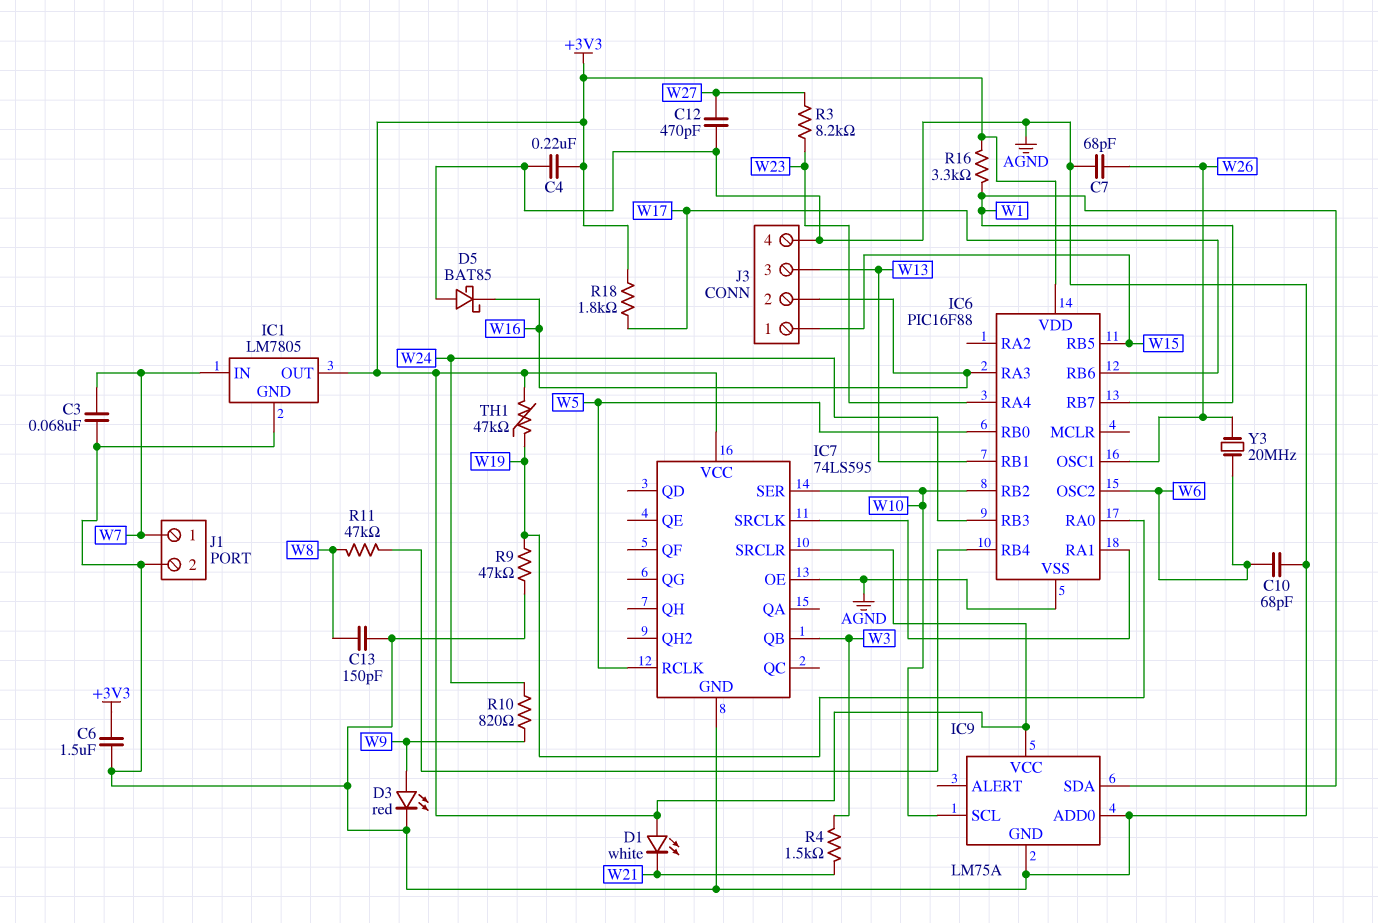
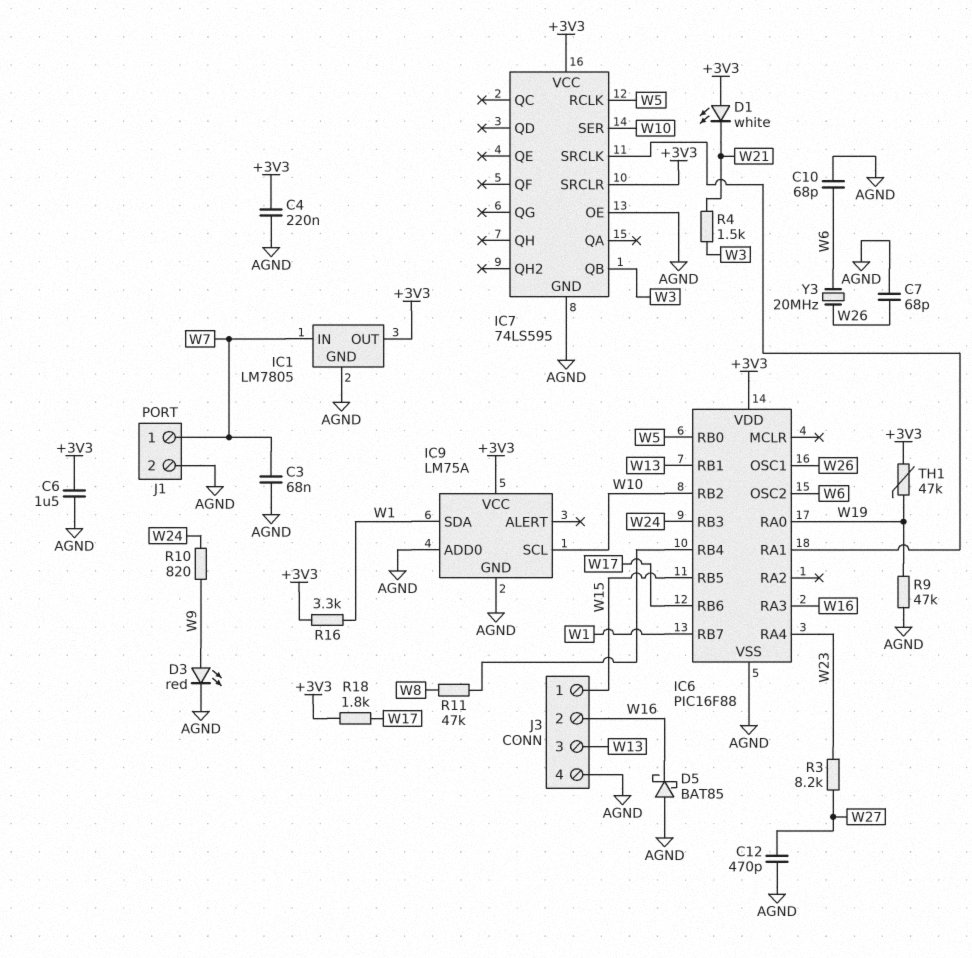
C13: 150pF (AGND, W8) -> none

